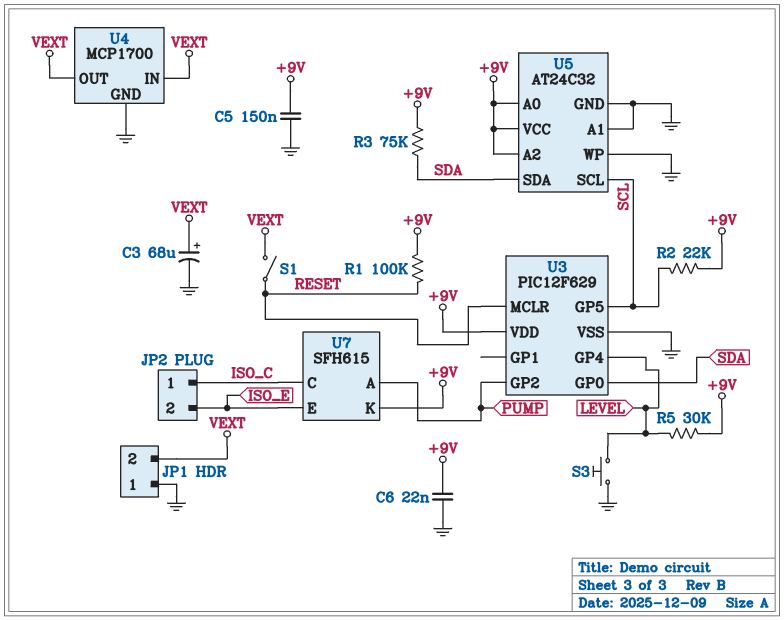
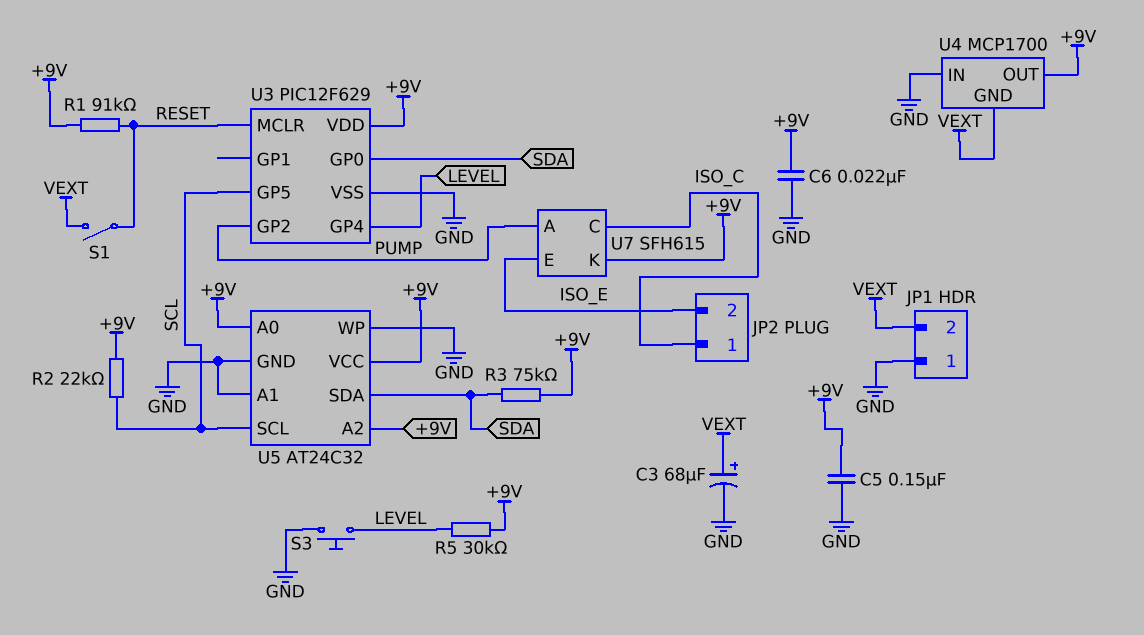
R1: 100k (+9V, RESET) -> 91k (+9V, RESET)
U4 pin GND: GND -> VEXT
U4 pin IN: VEXT -> GND
U4 pin OUT: VEXT -> +9V

